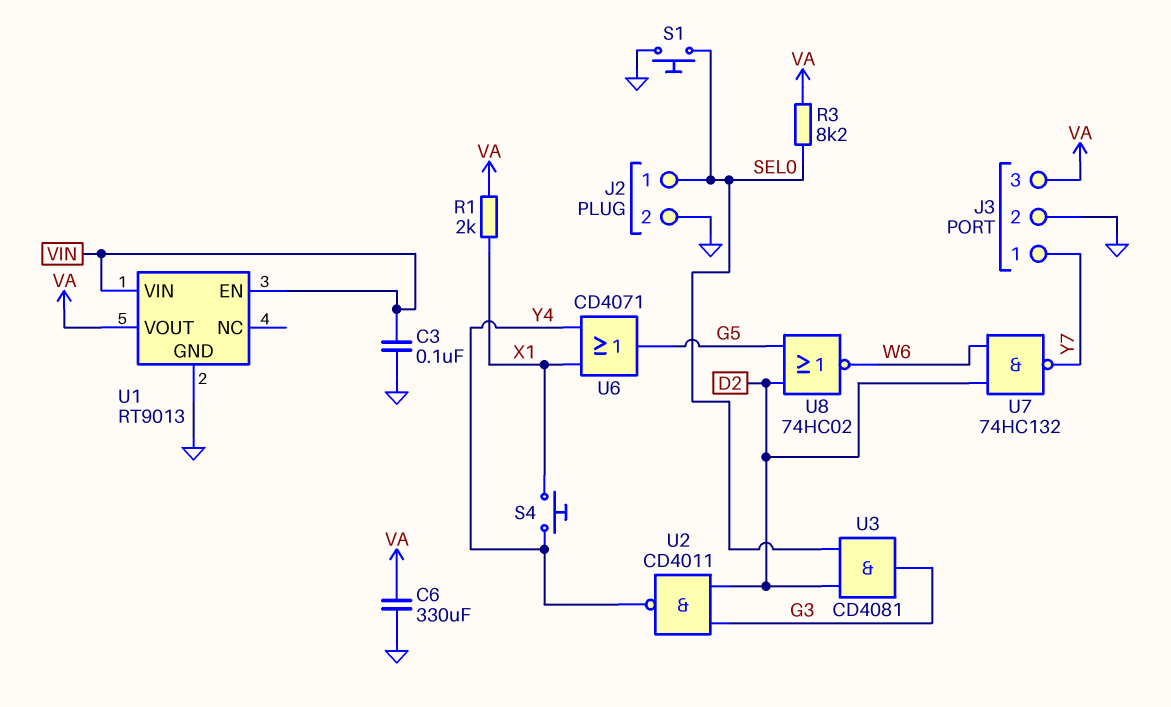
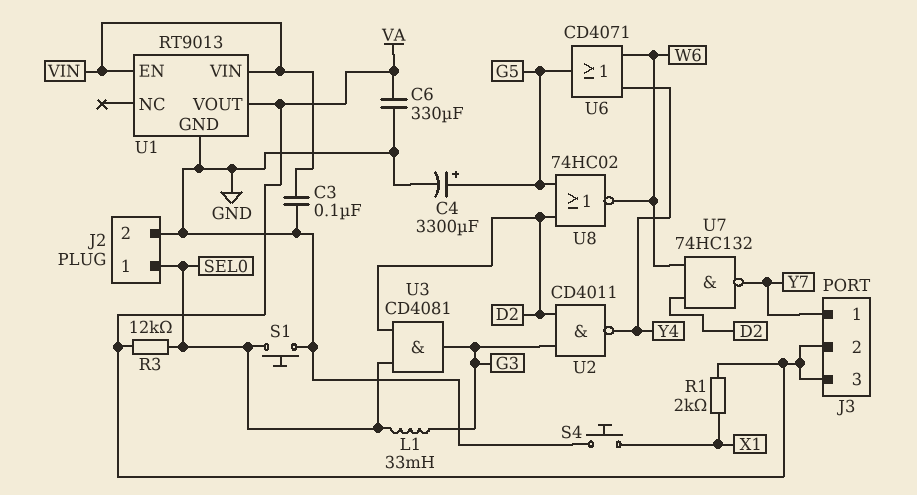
C4: none -> 3300uF (plus G5, minus GND)
J3 pin 2: GND -> VA
L1: none -> 33mH (G3, SEL0)
R3: 8.2k (SEL0, VA) -> 12k (SEL0, VA)
S4: button (X1, Y4) -> button (GND, X1)
U6: OR CD4071 (in X1, in Y4, out G5) -> OR CD4071 (in W6, in Y4, out G5)

